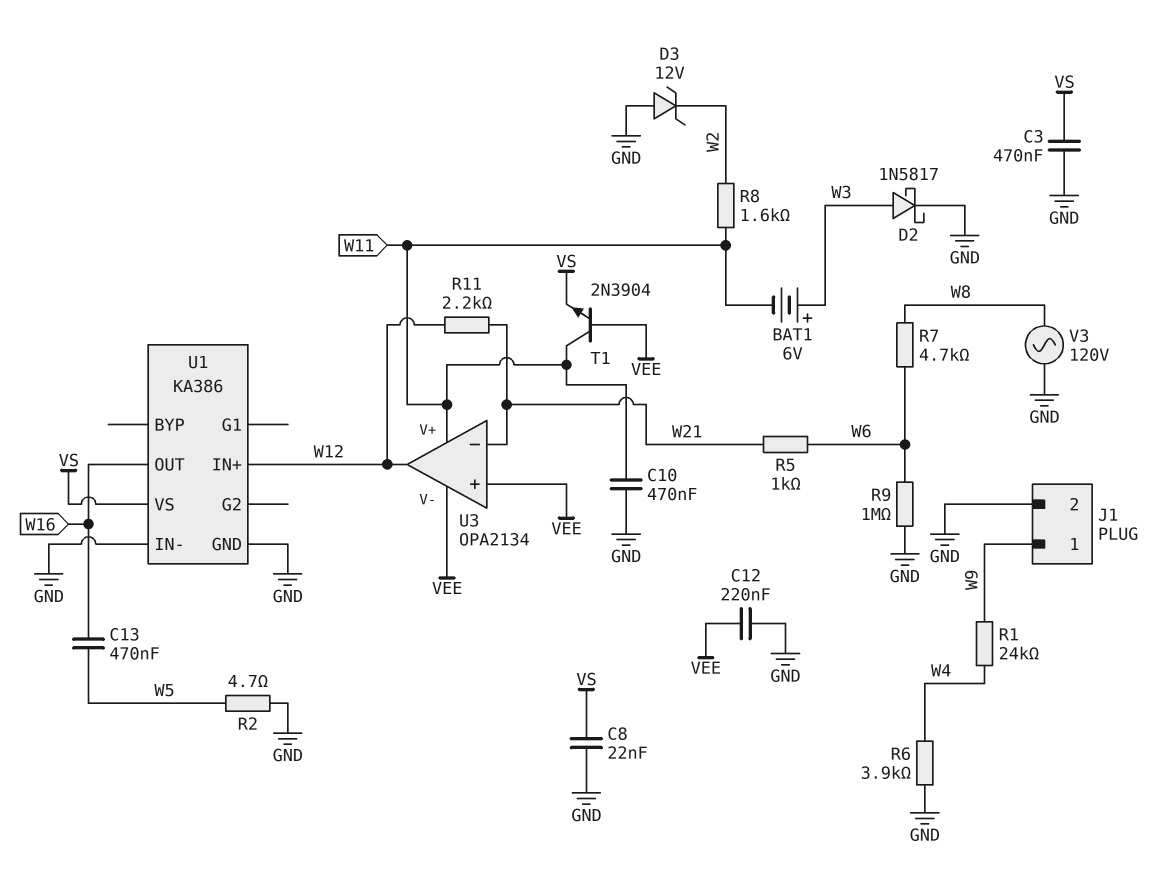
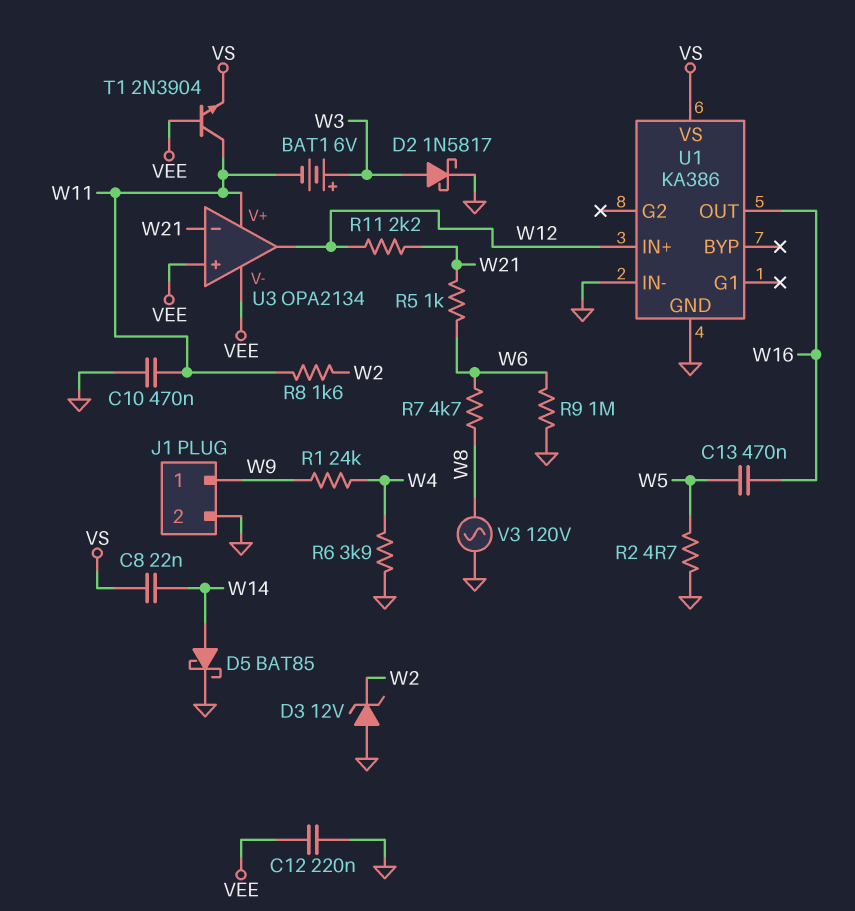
C3: 470nF (GND, VS) -> none
C8: 22nF (GND, VS) -> 22nF (VS, W14)
D5: none -> schottky BAT85 (A W14, K GND)

